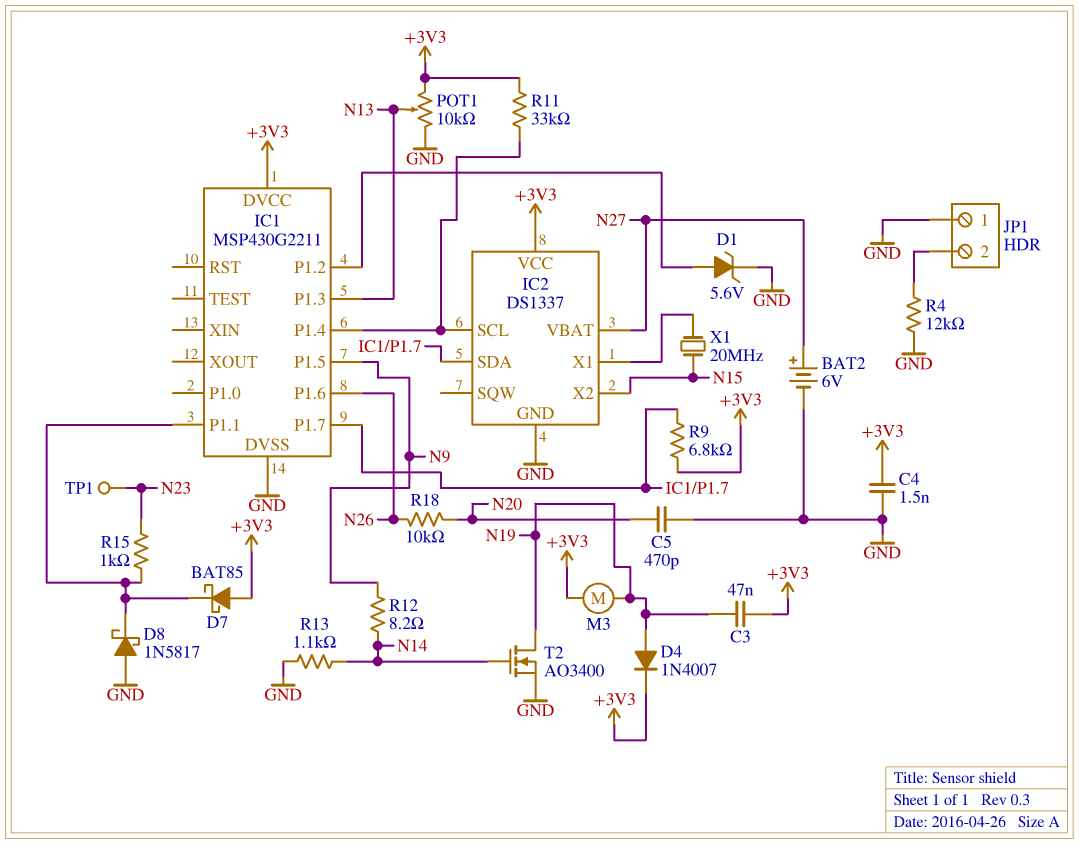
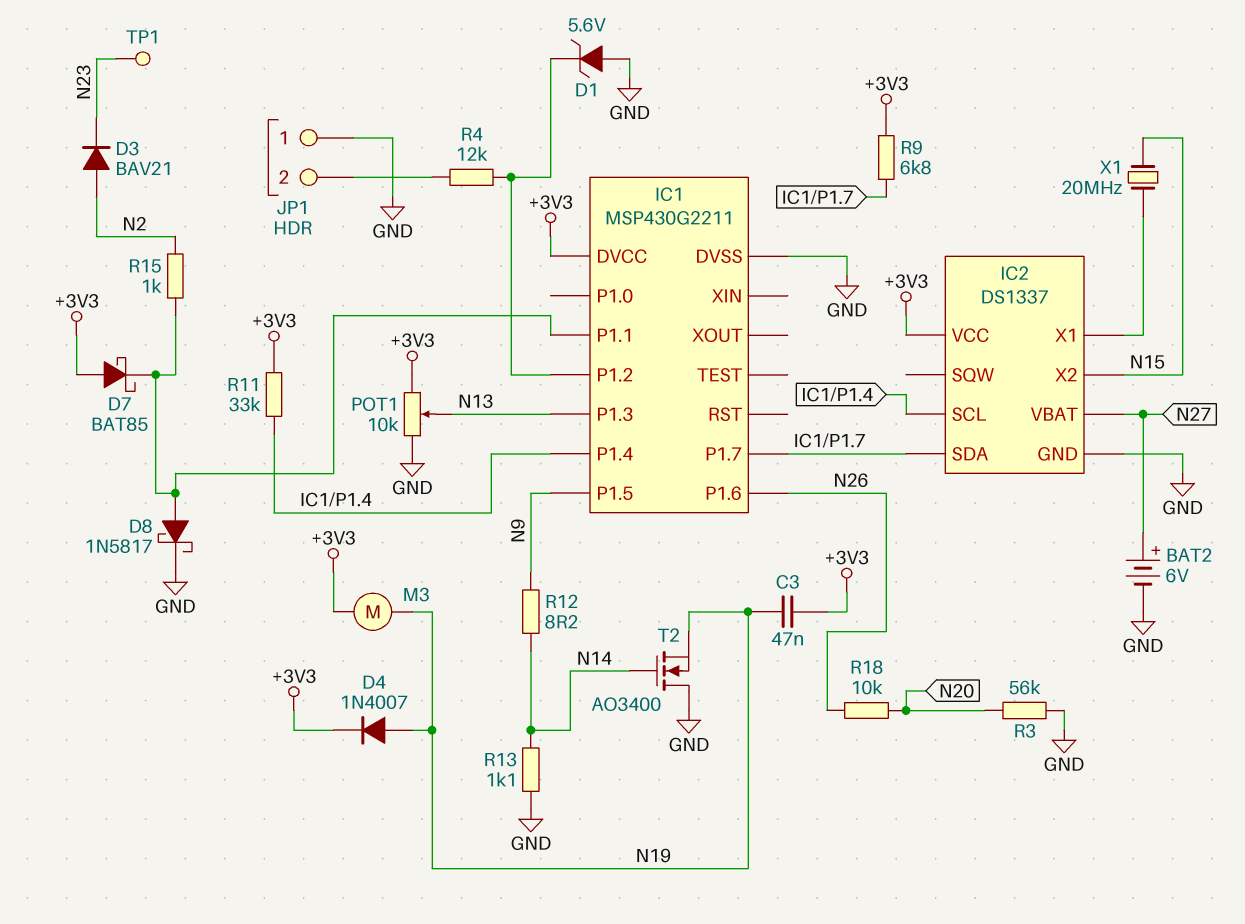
C4: 1.5nF (+3V3, GND) -> none
C5: 470pF (GND, N20) -> none
D1: zener 5.6V (A IC1/P1.2, K GND) -> zener 5.6V (A GND, K IC1/P1.2)
D3: none -> diode BAV21 (A N2, K N23)
D8: schottky 1N5817 (A GND, K IC1/P1.1) -> schottky 1N5817 (A IC1/P1.1, K GND)
R3: none -> 56k (GND, N20)
R4: 12k (GND, JP1/2) -> 12k (IC1/P1.2, JP1/2)
R15: 1k (IC1/P1.1, N23) -> 1k (IC1/P1.1, N2)
T2: NMOS AO3400 (G N14, D N19, S GND) -> NMOS AO3400 (G N14, D GND, S N19)

